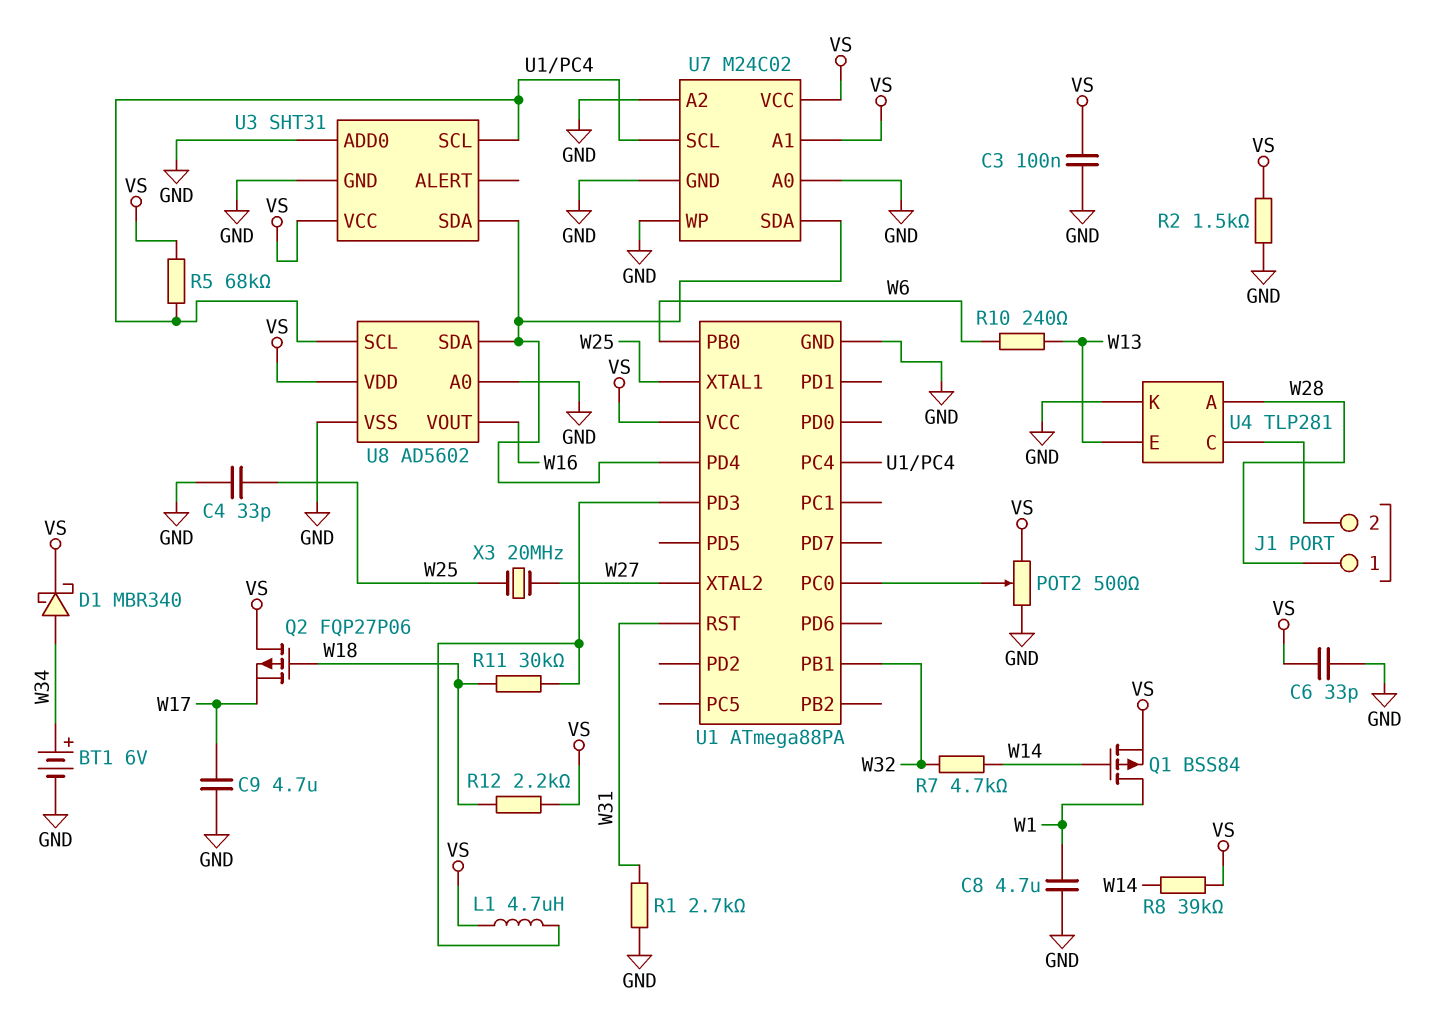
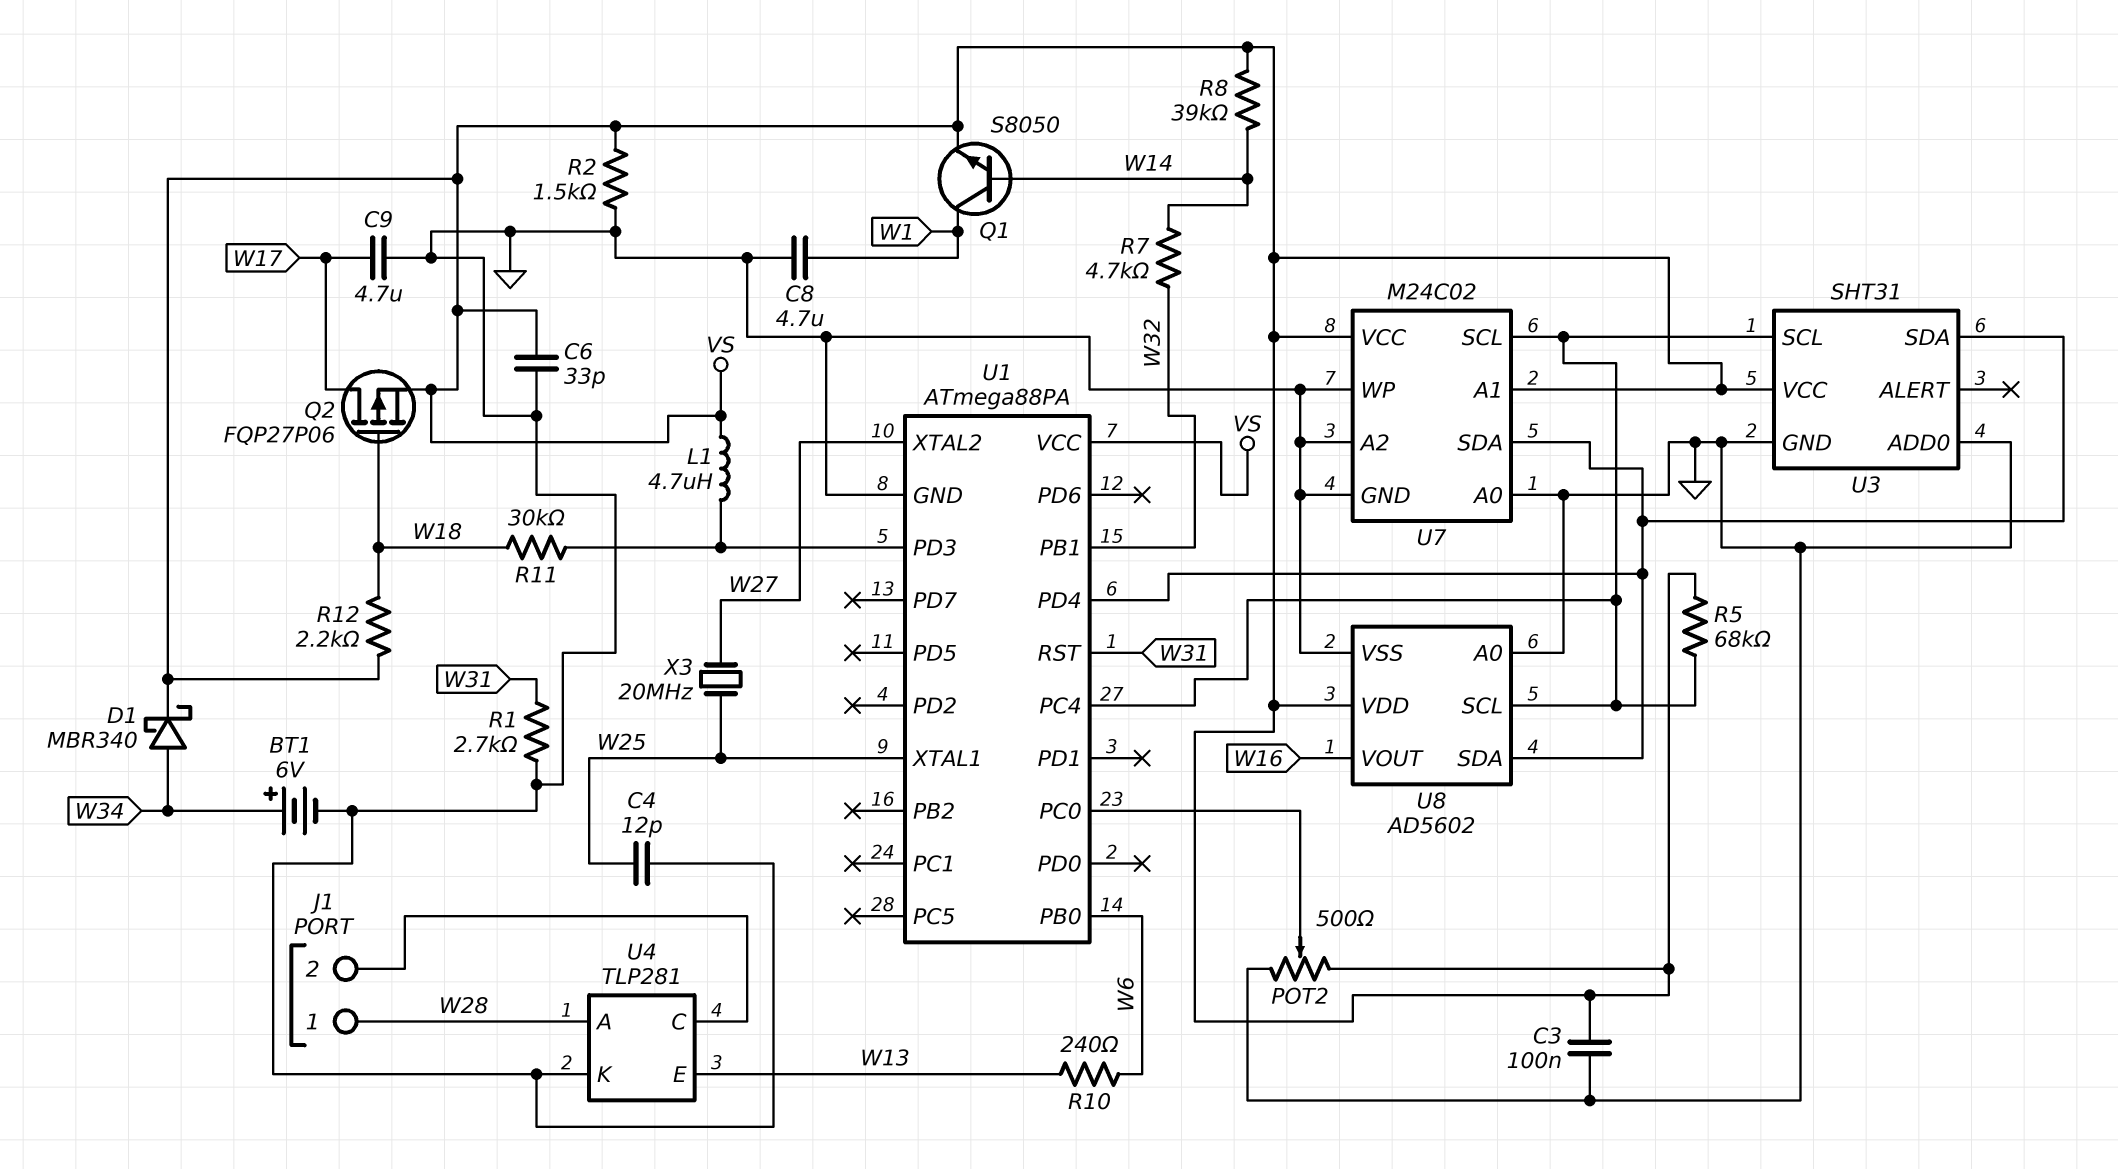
C4: 33pF (GND, W25) -> 12pF (GND, W25)
Q1: PMOS BSS84 (G W14, D W1, S VS) -> NPN S8050 (B W14, C W1, E VS)
Q2: PMOS FQP27P06 (G W18, D VS, S W17) -> PMOS FQP27P06 (G W18, D W17, S VS)

